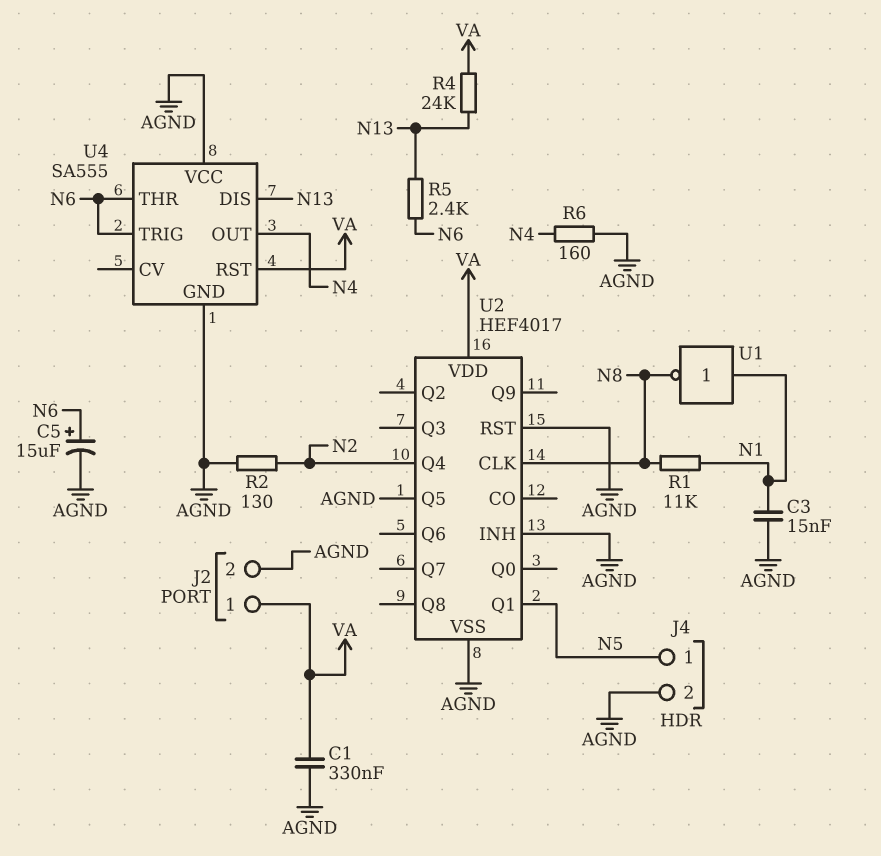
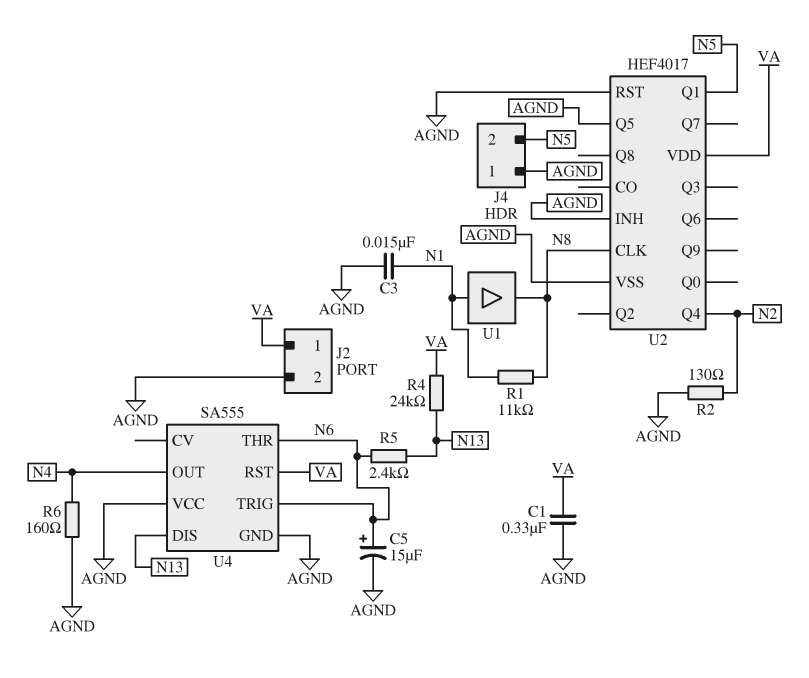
J4 pin 1: N5 -> AGND
J4 pin 2: AGND -> N5
U1: NOT (in N1, out N8) -> buffer (in N1, out N8)

